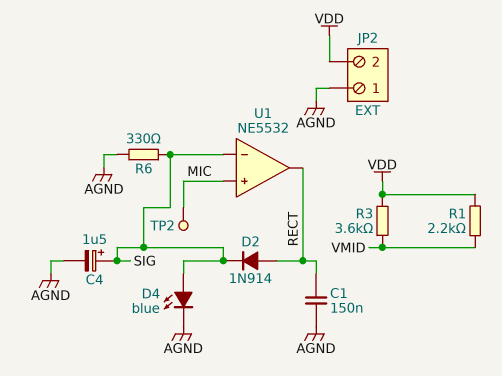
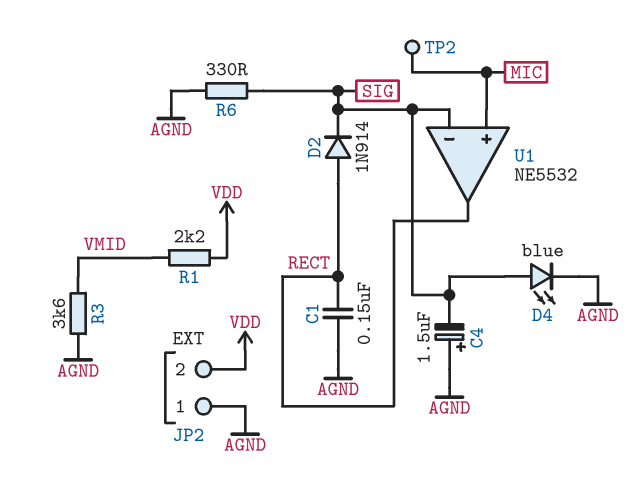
C4: 1.5uF (plus SIG, minus AGND) -> 1.5uF (plus AGND, minus SIG)
R3: 3.6k (VDD, VMID) -> 3.6k (AGND, VMID)

